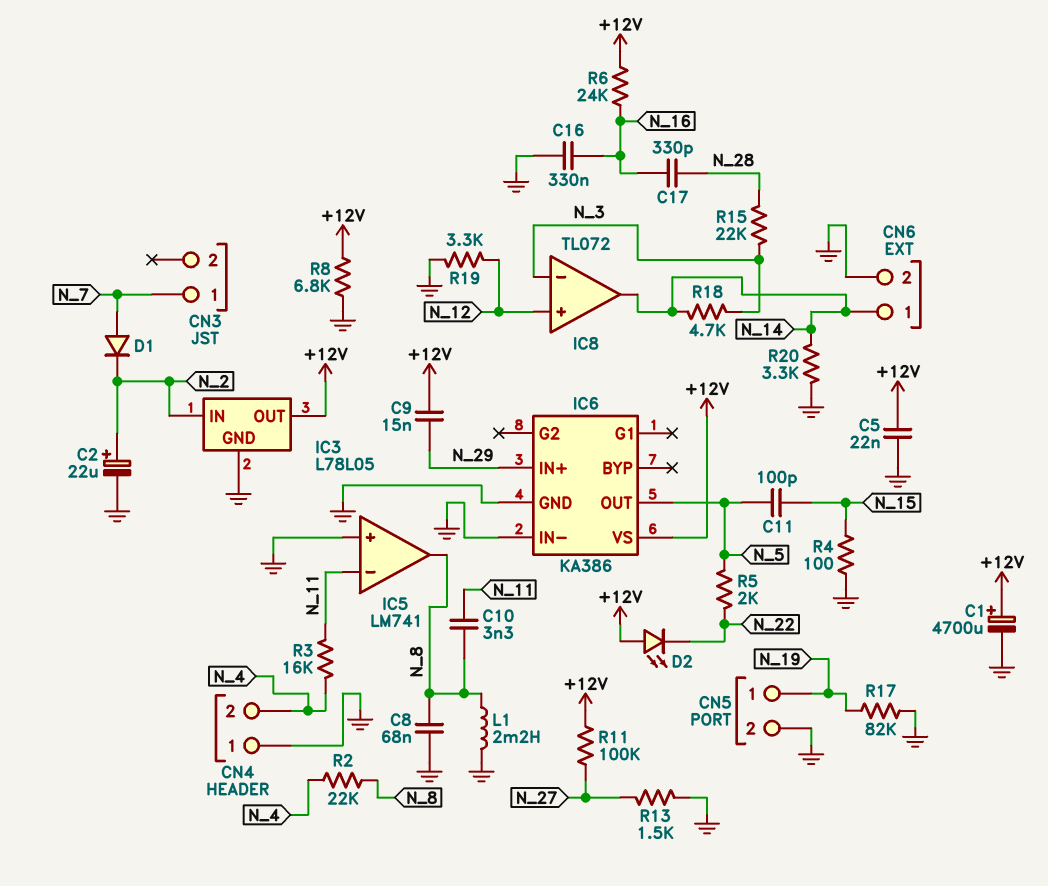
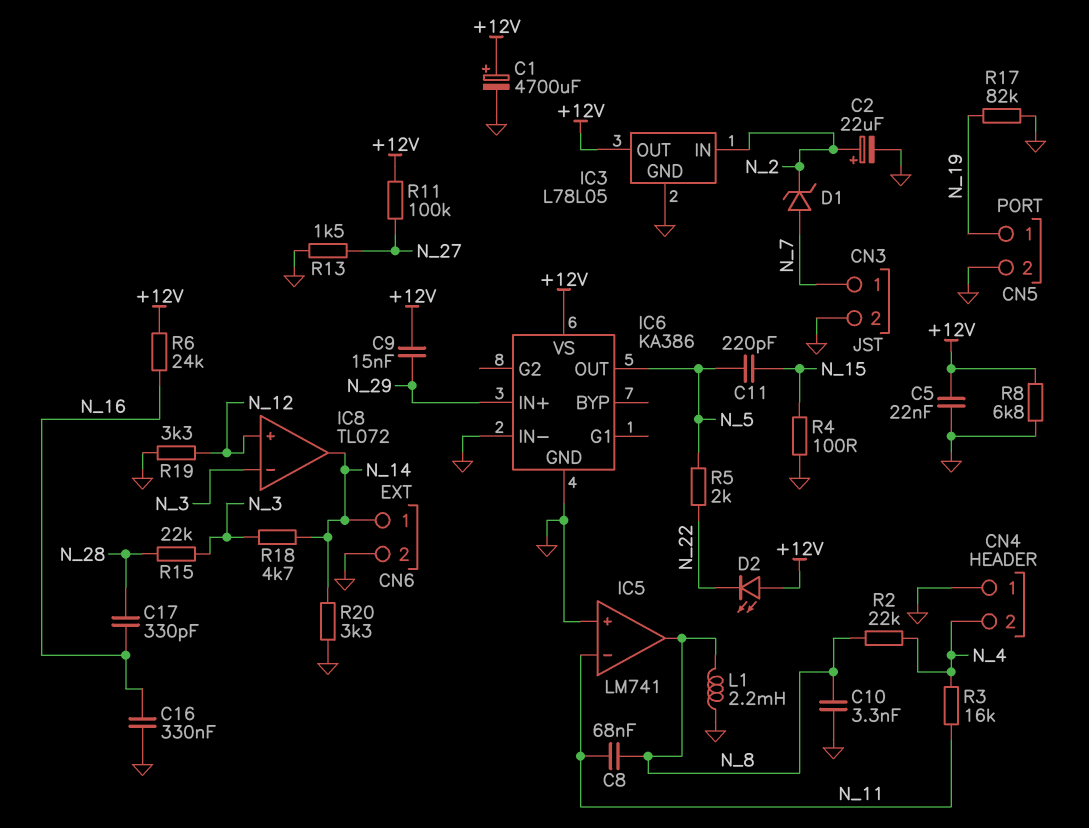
C8: 68nF (GND, N_8) -> 68nF (N_8, N_11)
C10: 3.3nF (N_8, N_11) -> 3.3nF (GND, N_8)
C11: 100pF (N_5, N_15) -> 220pF (N_5, N_15)
CN3 pin 2: none -> GND
D1: diode (A N_7, K N_2) -> zener (A N_7, K N_2)

